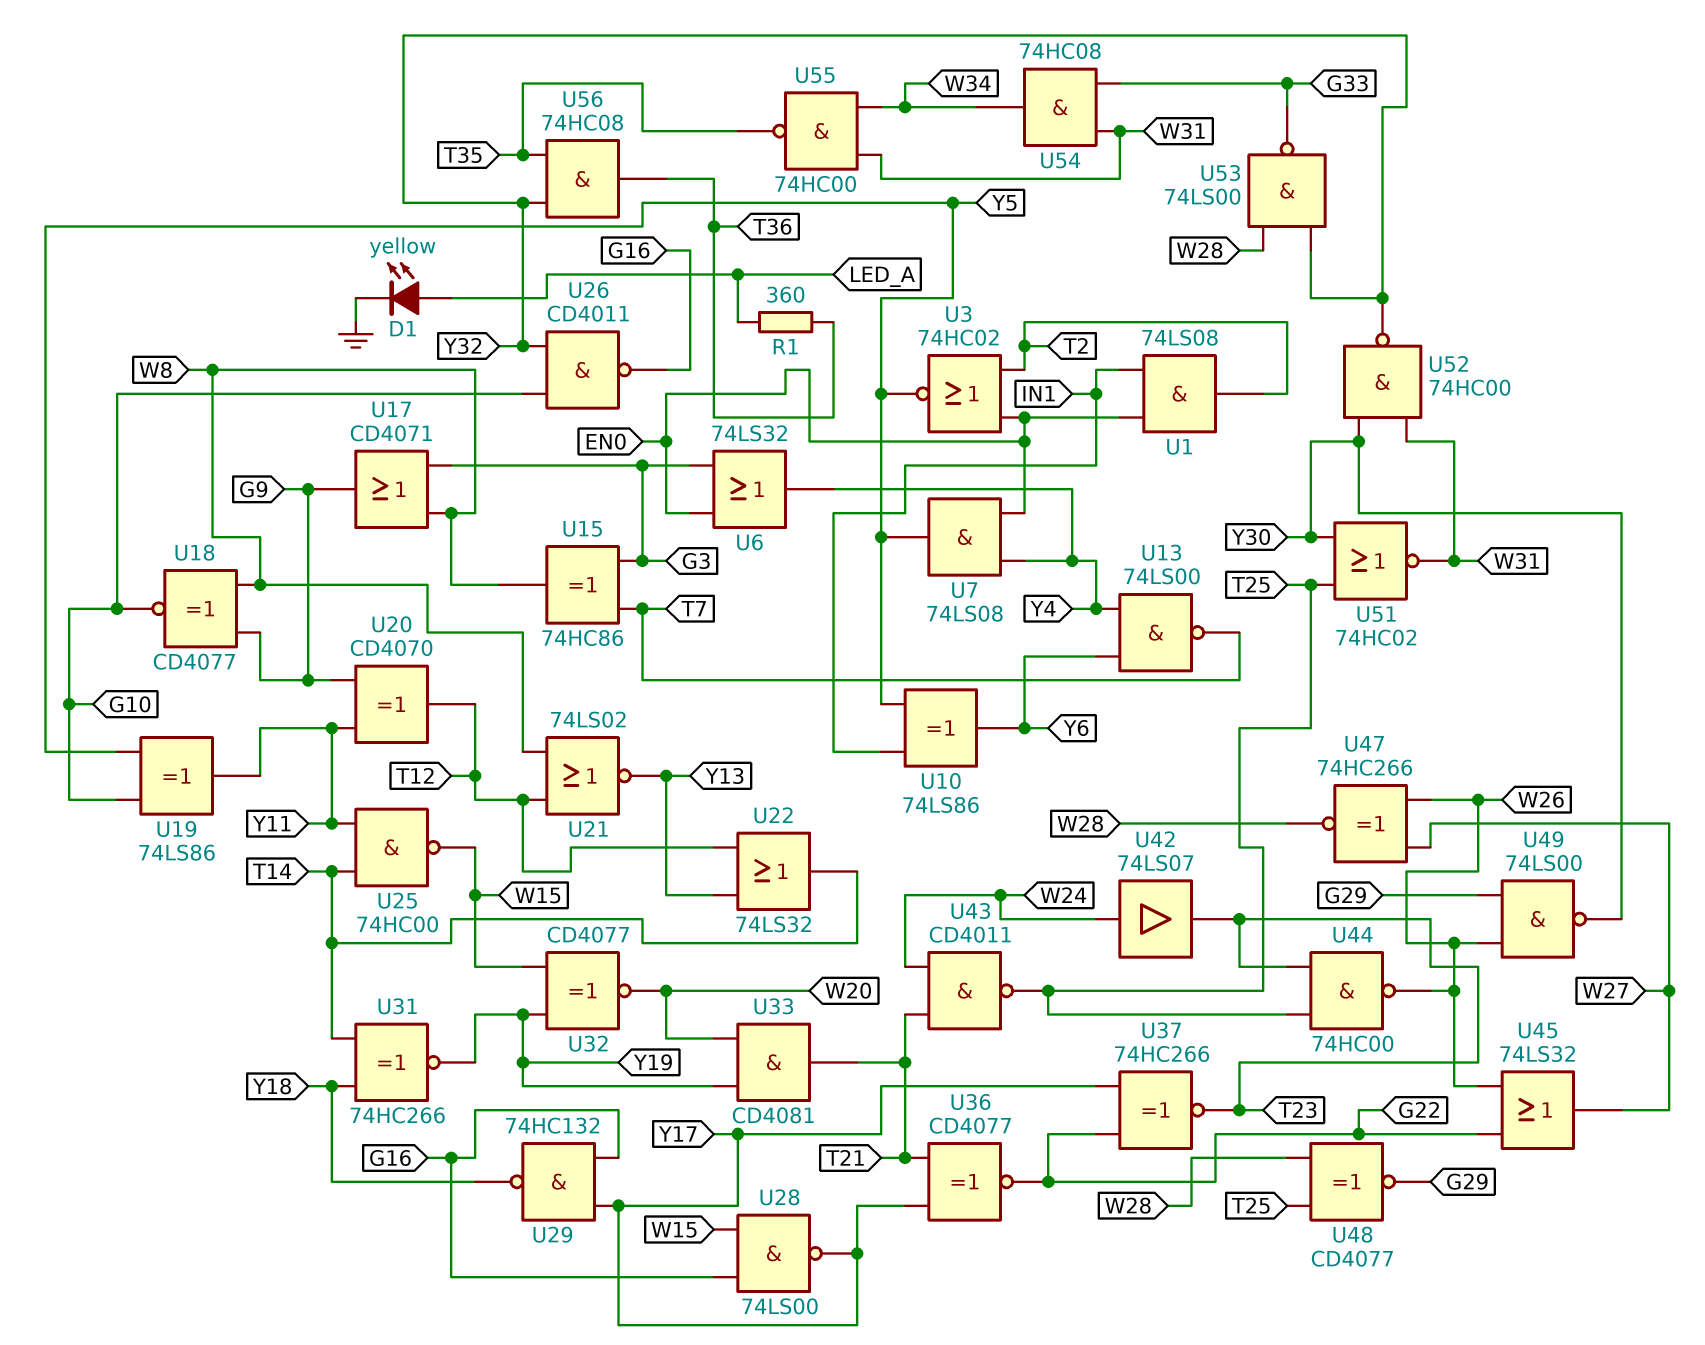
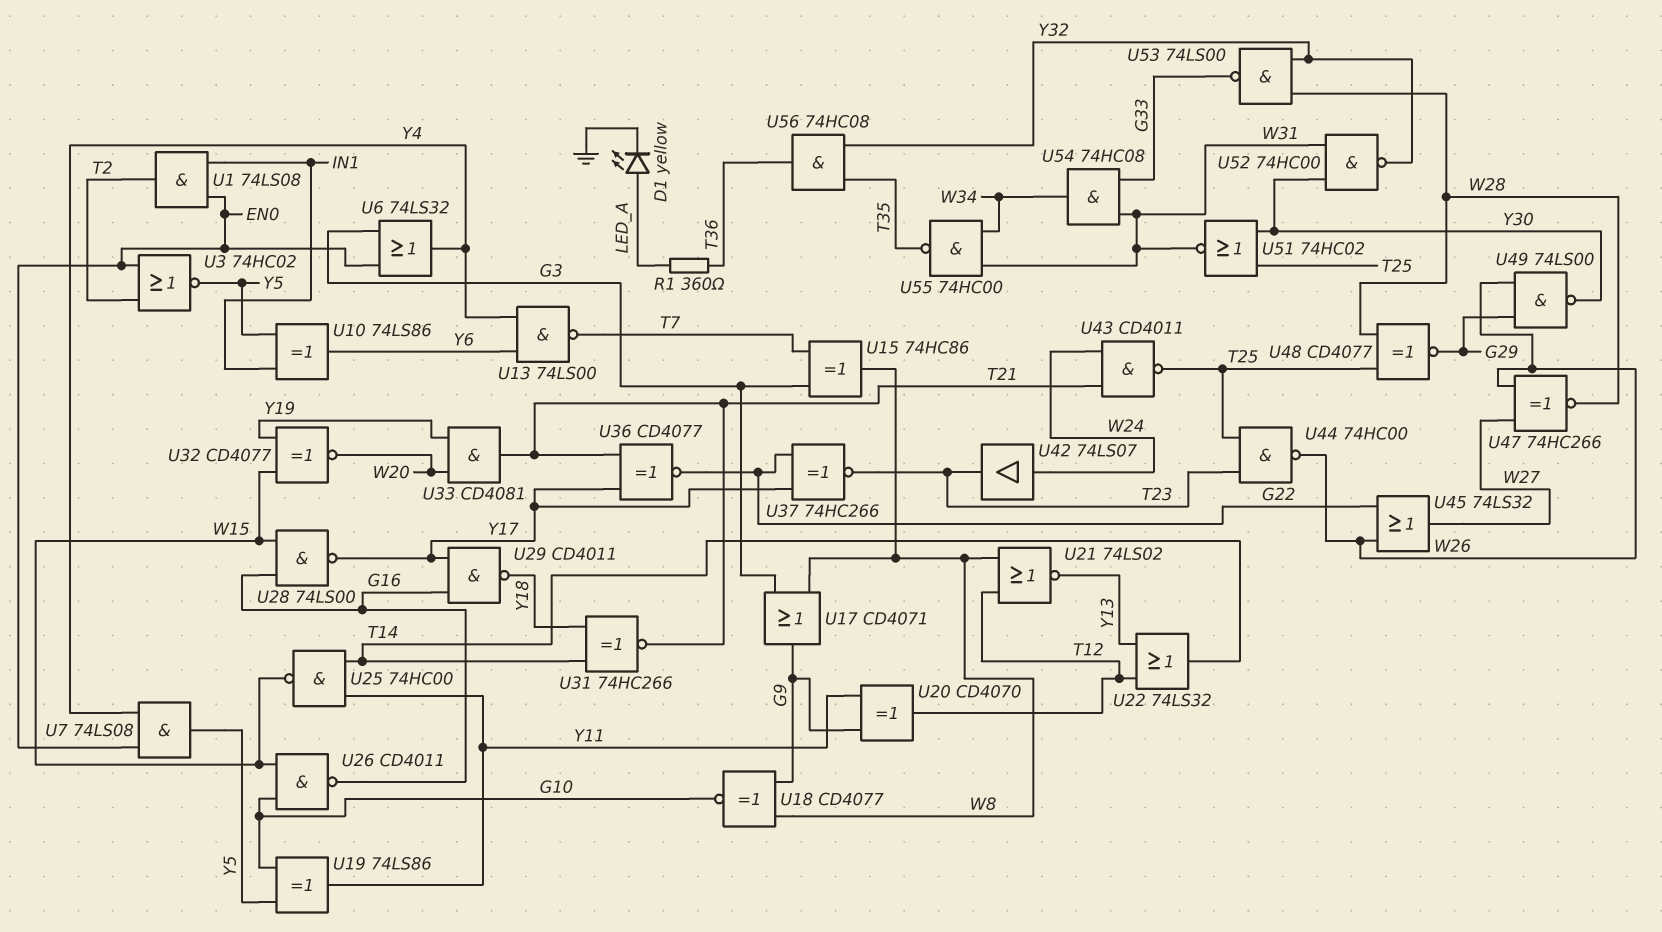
U26: NAND CD4011 (in G10, in Y32, out G16) -> NAND CD4011 (in G10, in W15, out G16)
U29: NAND 74HC132 (in G16, in Y17, out Y18) -> NAND CD4011 (in G16, in Y17, out Y18)
U31: XNOR 74HC266 (in T14, in Y18, out Y19) -> XNOR 74HC266 (in T14, in Y18, out T21)

